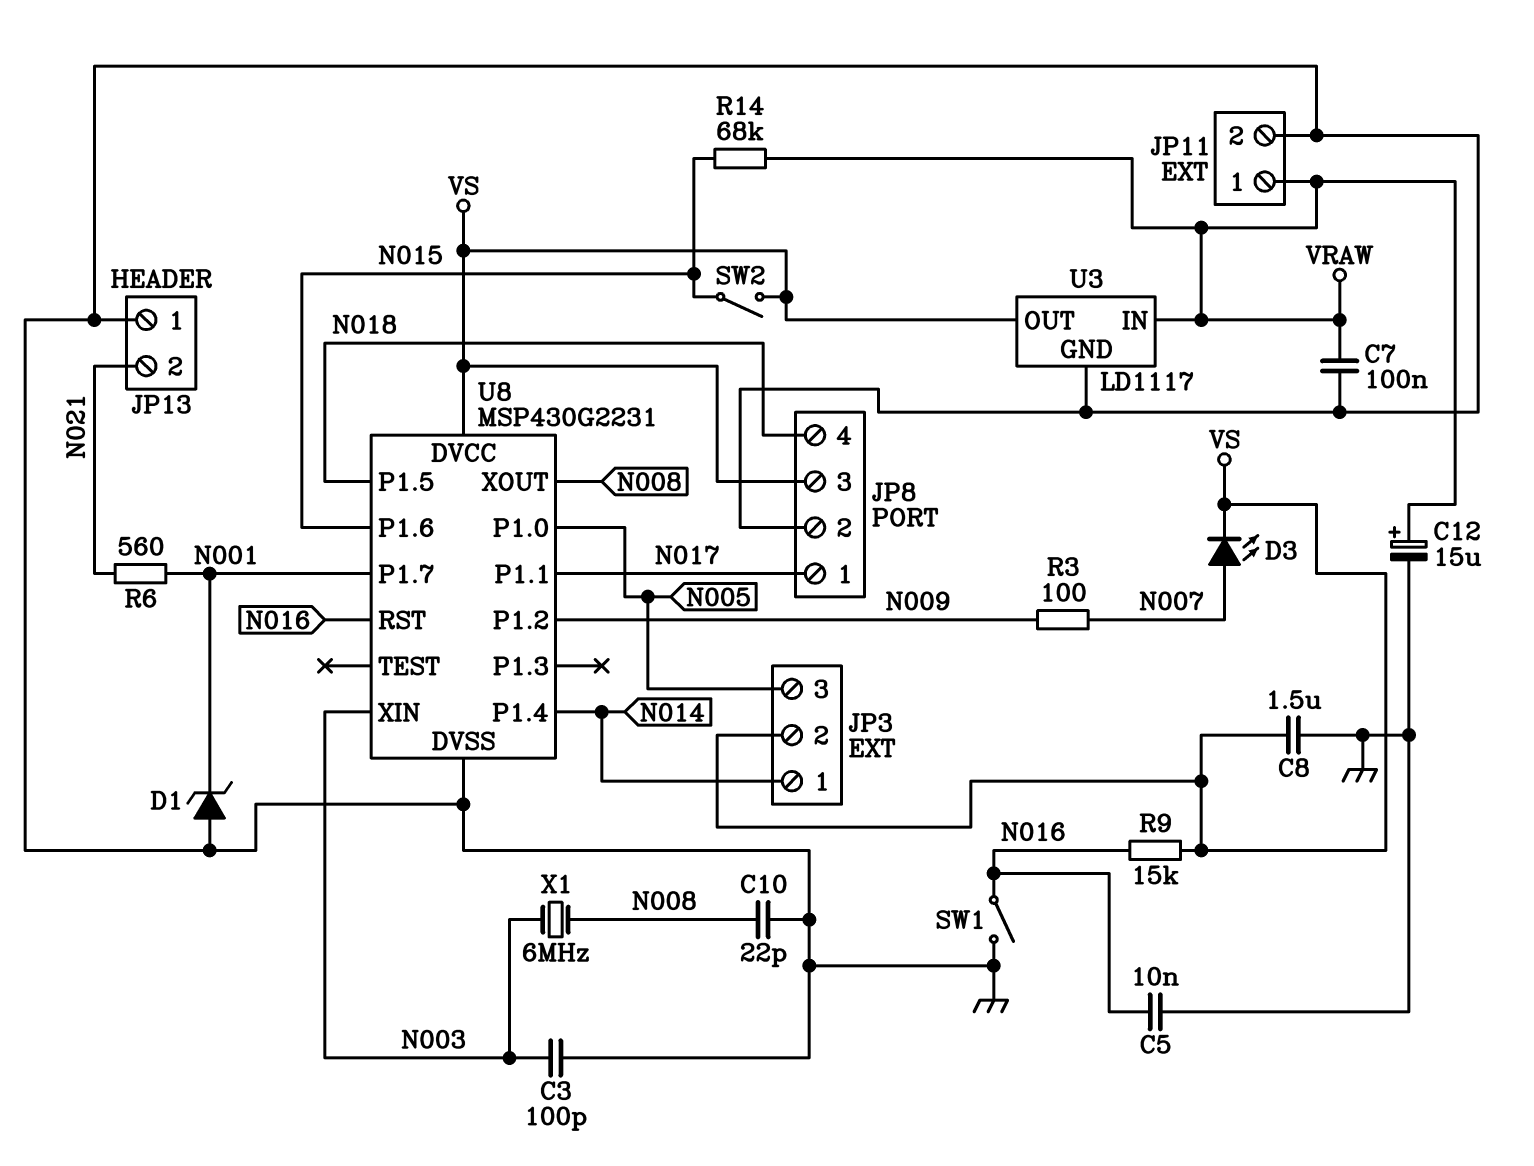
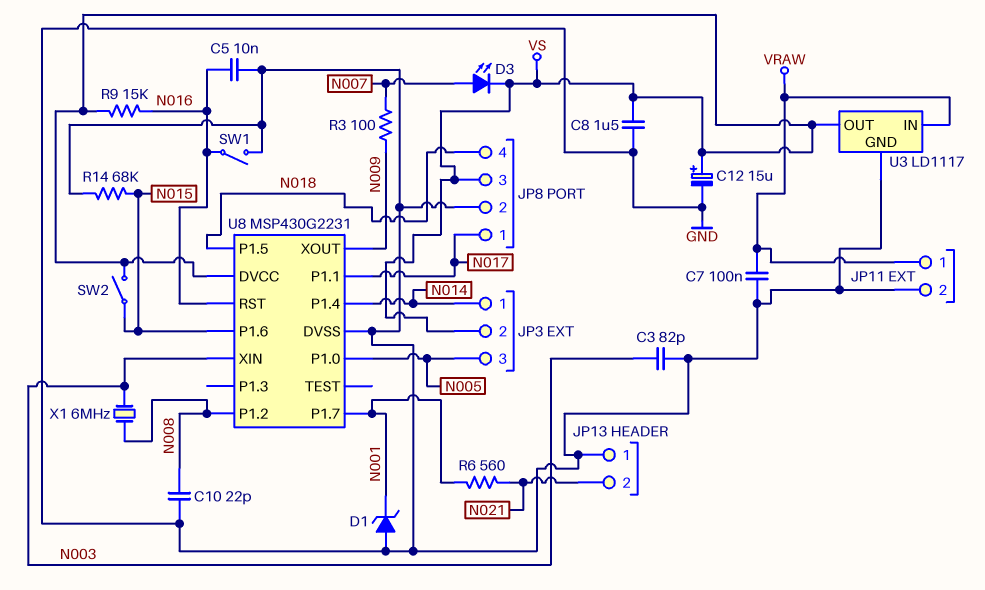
C3: 100pF (GND, N003) -> 82pF (GND, N003)
C12: 15uF (plus VRAW, minus GND) -> 15uF (plus VS, minus GND)
R14: 68k (N015, VRAW) -> 68k (GND, N015)
U8 pin P1.2: N009 -> N008
U8 pin XOUT: N008 -> N009

